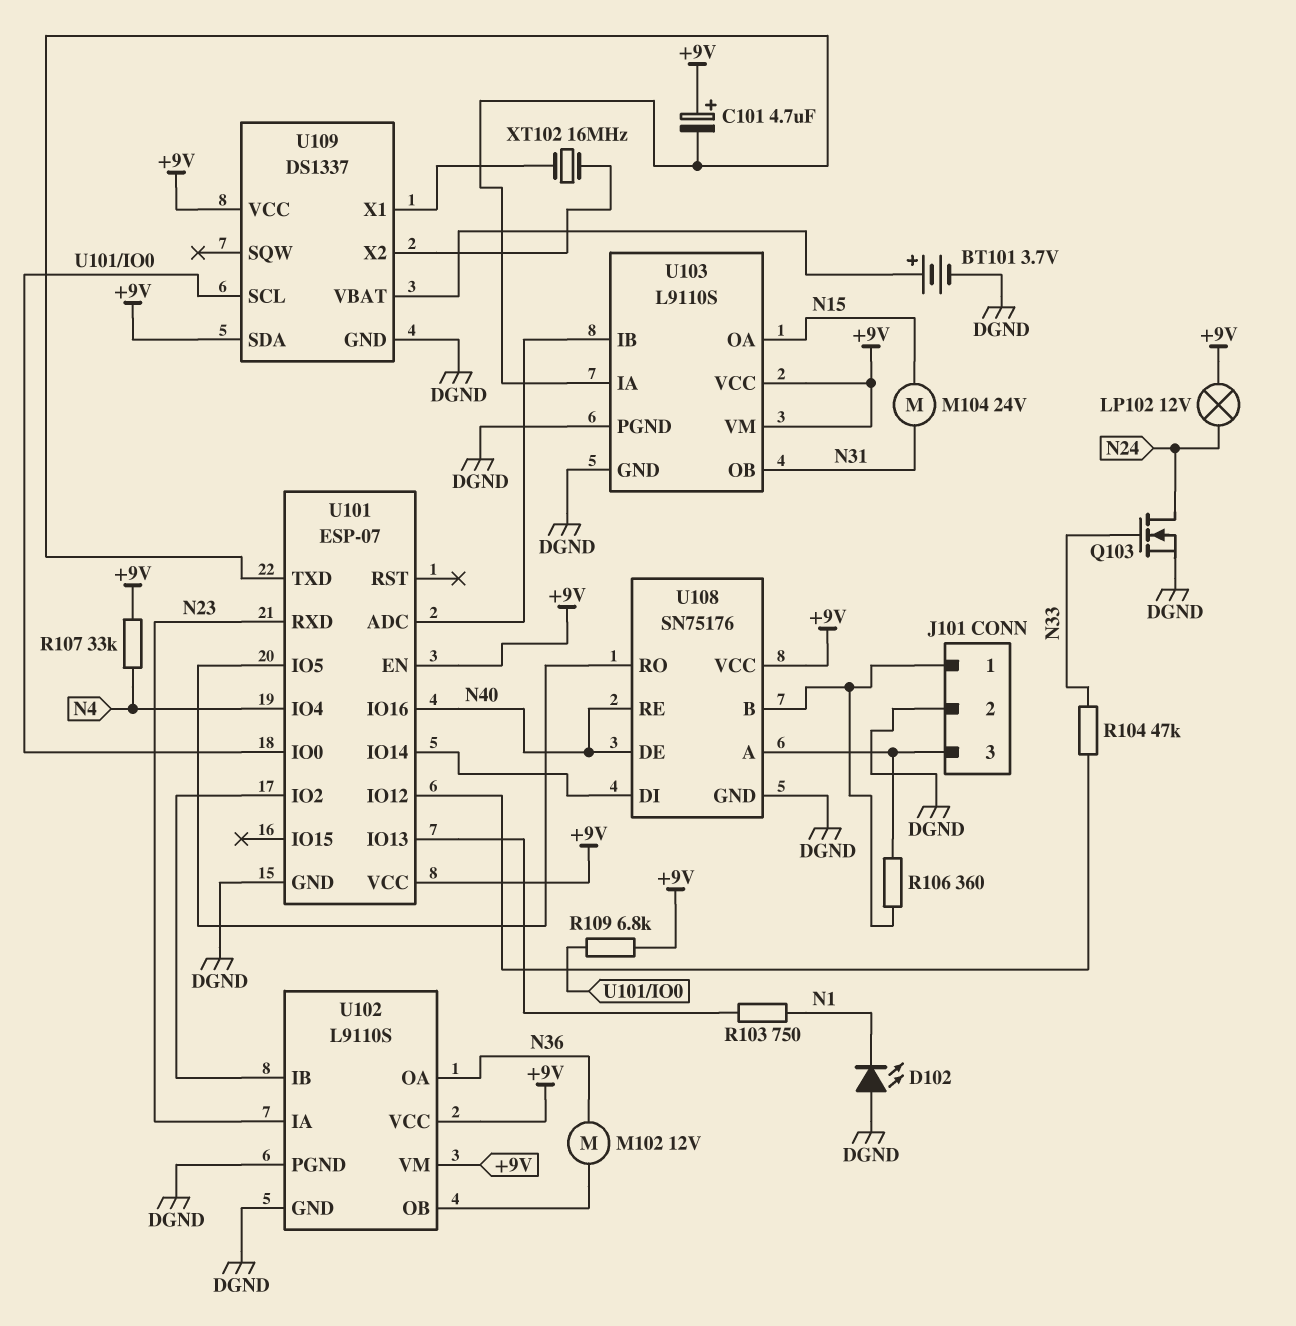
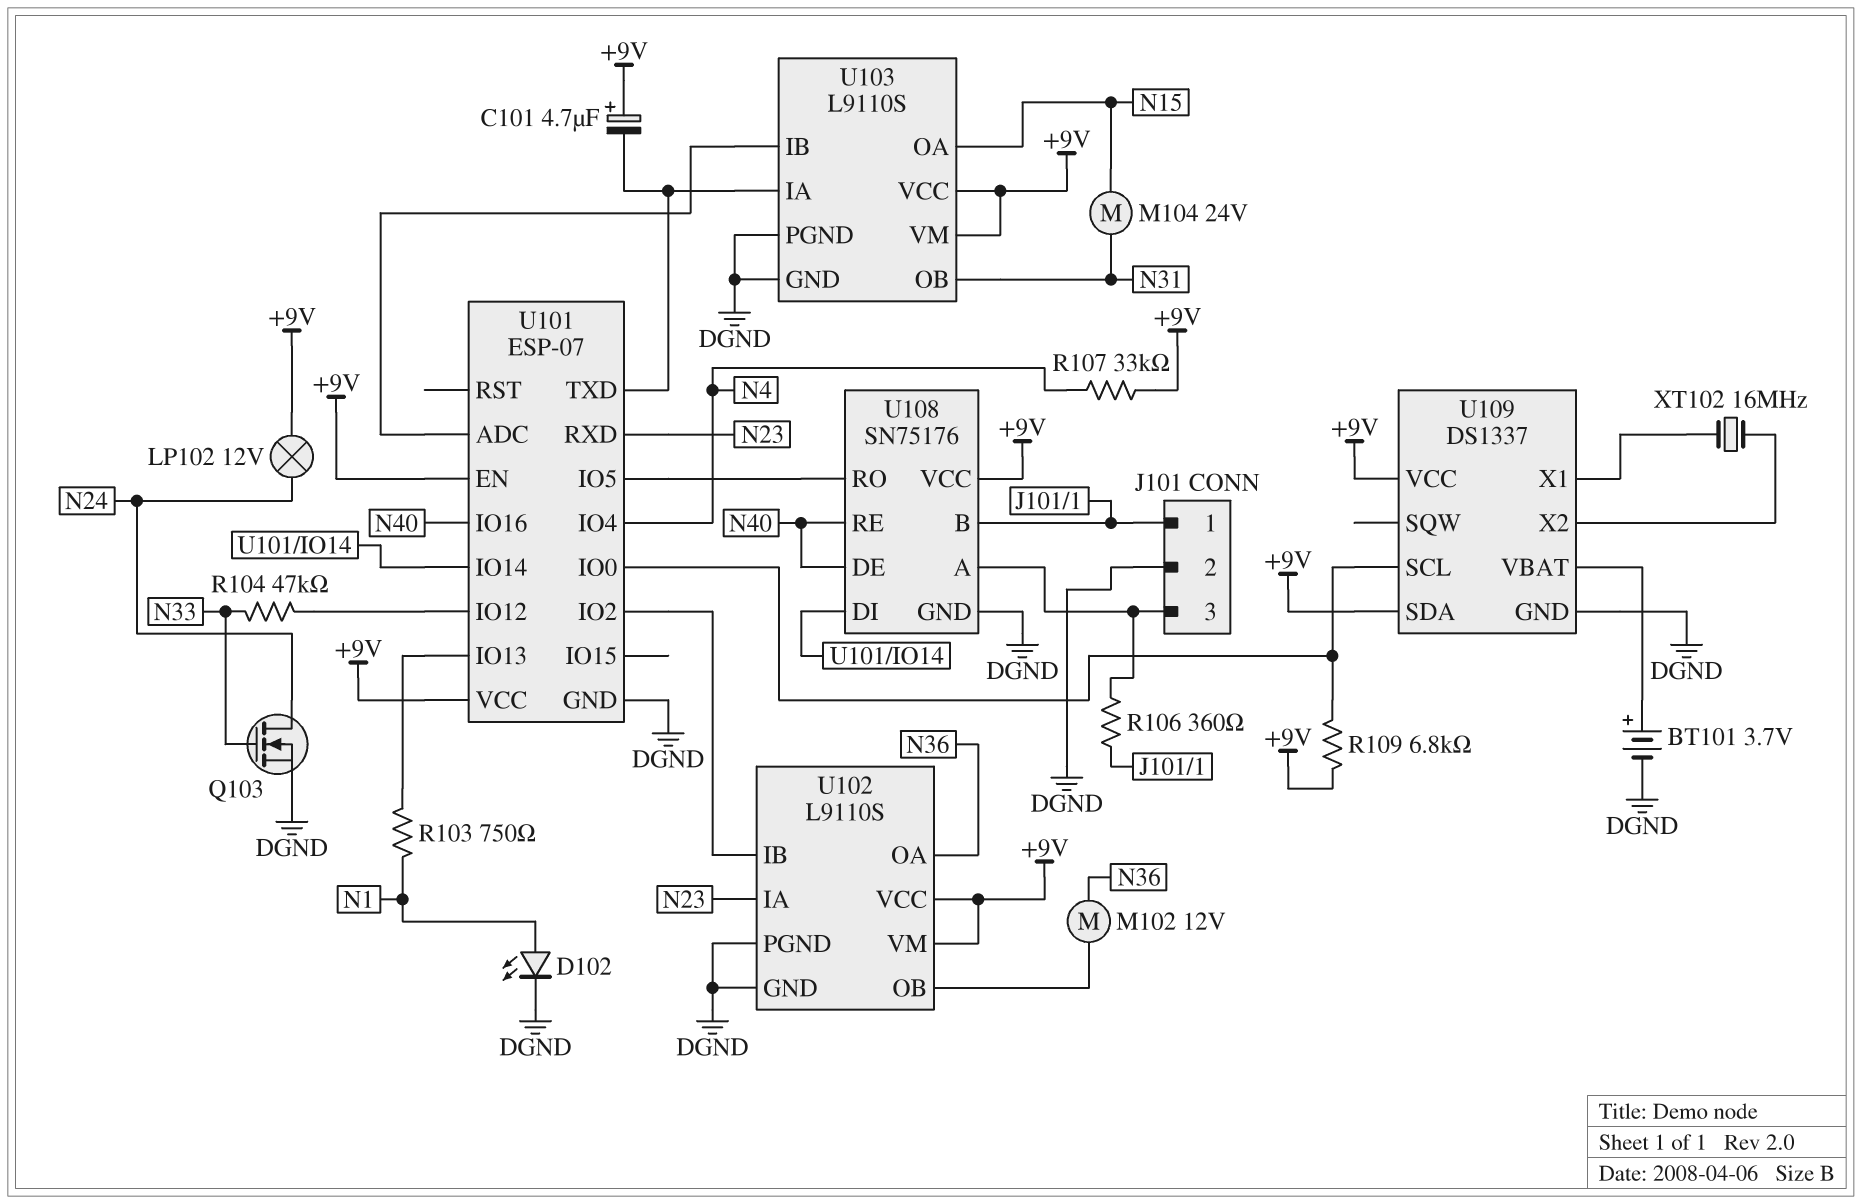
D102: LED (A DGND, K N1) -> LED (A N1, K DGND)

